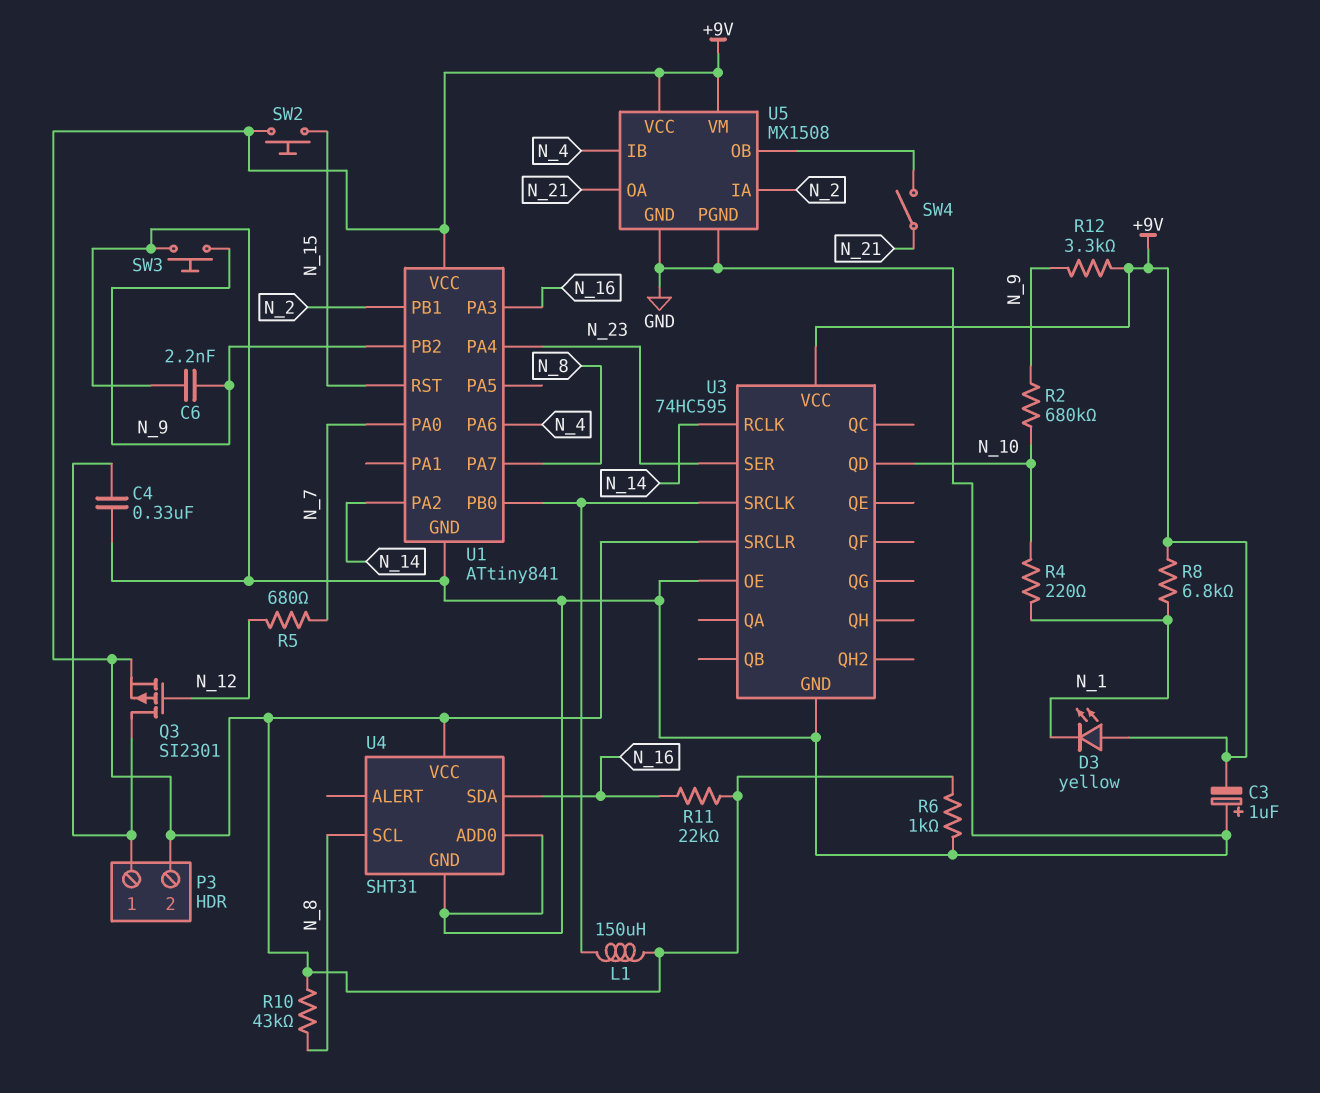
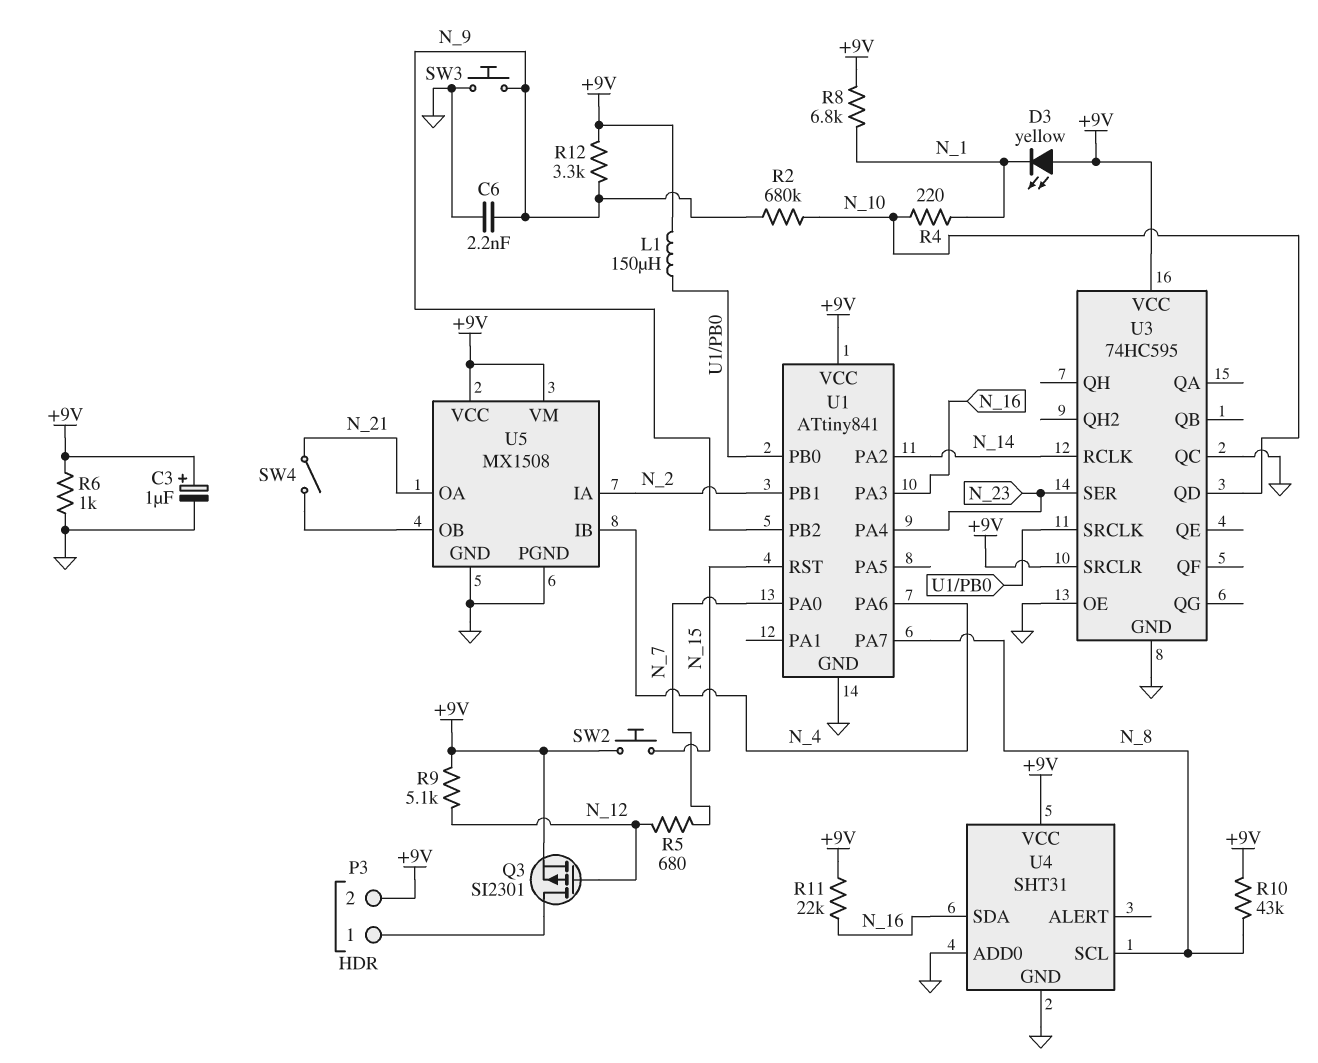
C3: 1uF (plus GND, minus +9V) -> 1uF (plus +9V, minus GND)
C4: 330nF (GND, P3/1) -> none
R9: none -> 5.1k (+9V, N_12)
U3 pin QC: none -> GND

